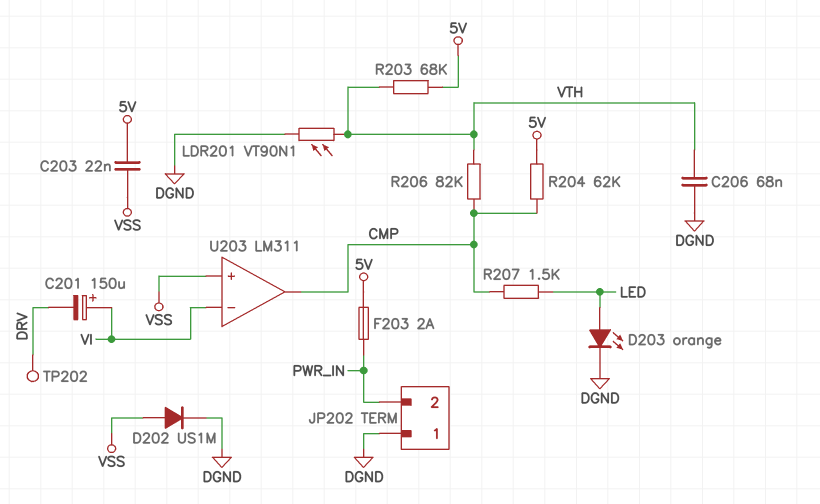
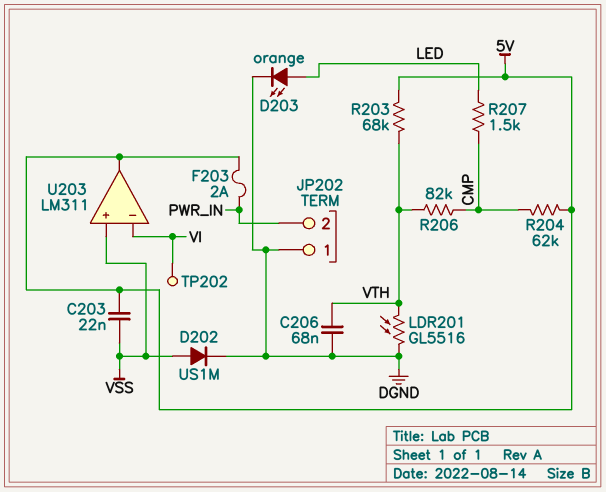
C201: 150uF (plus VI, minus DRV) -> none
LDR201: VT90N1 (DGND, VTH) -> GL5516 (DGND, VTH)
TP202: test point (DRV) -> test point (VI)
U203 pin out: CMP -> 5V

